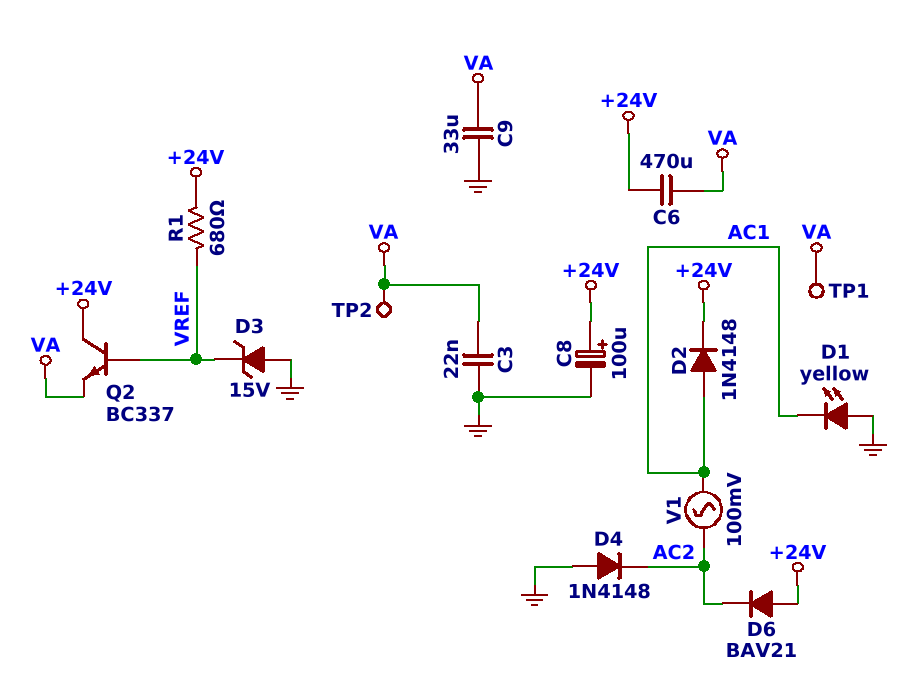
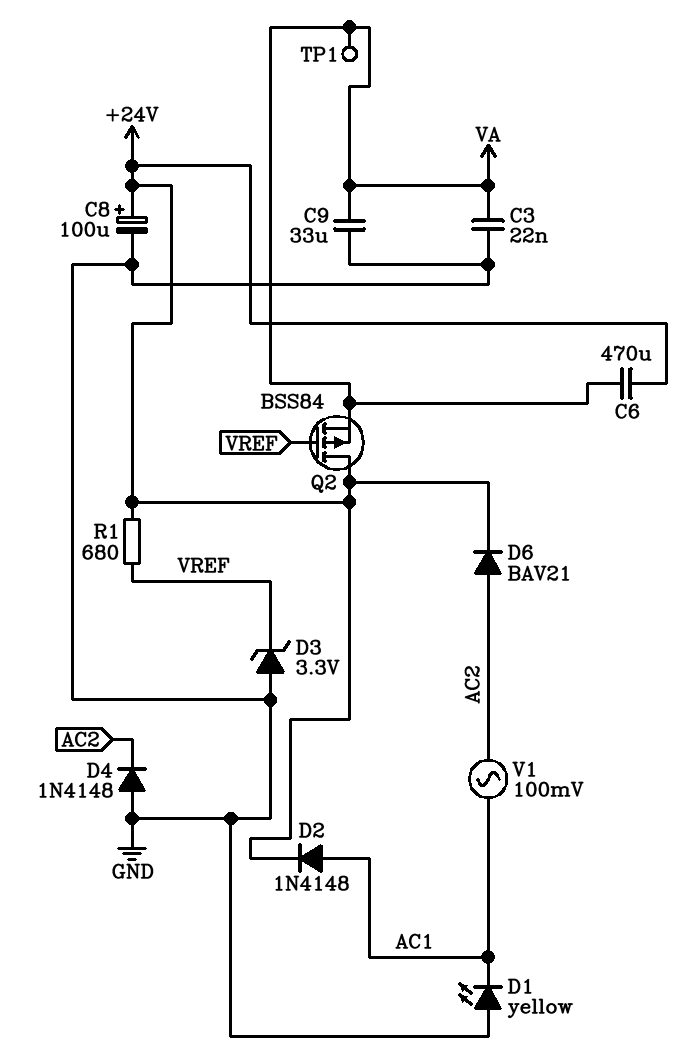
D3: zener 15V (A GND, K VREF) -> zener 3.3V (A GND, K VREF)
D6: diode BAV21 (A +24V, K AC2) -> diode BAV21 (A AC2, K +24V)
Q2: NPN BC337 (B VREF, C +24V, E VA) -> PMOS BSS84 (G VREF, D +24V, S VA)
TP2: test point (VA) -> none

